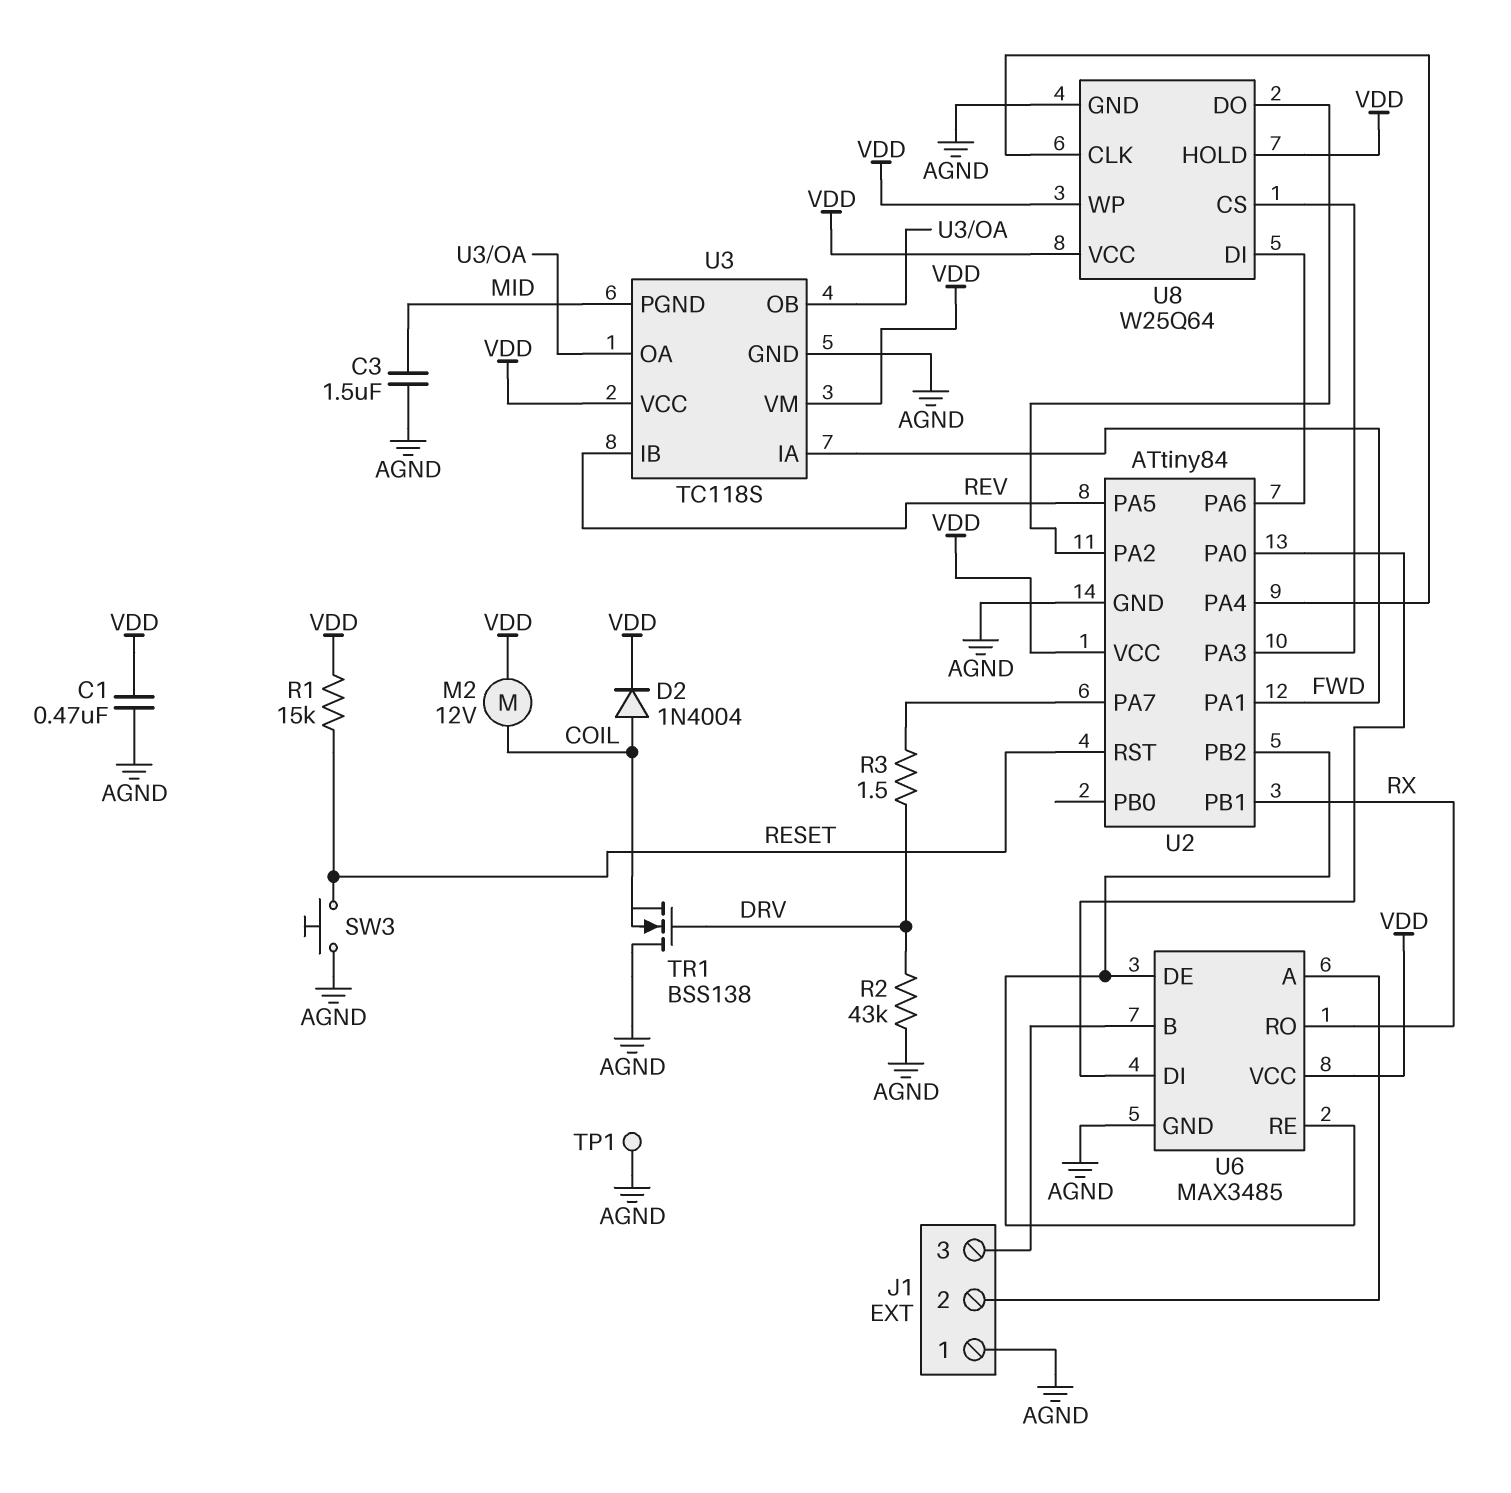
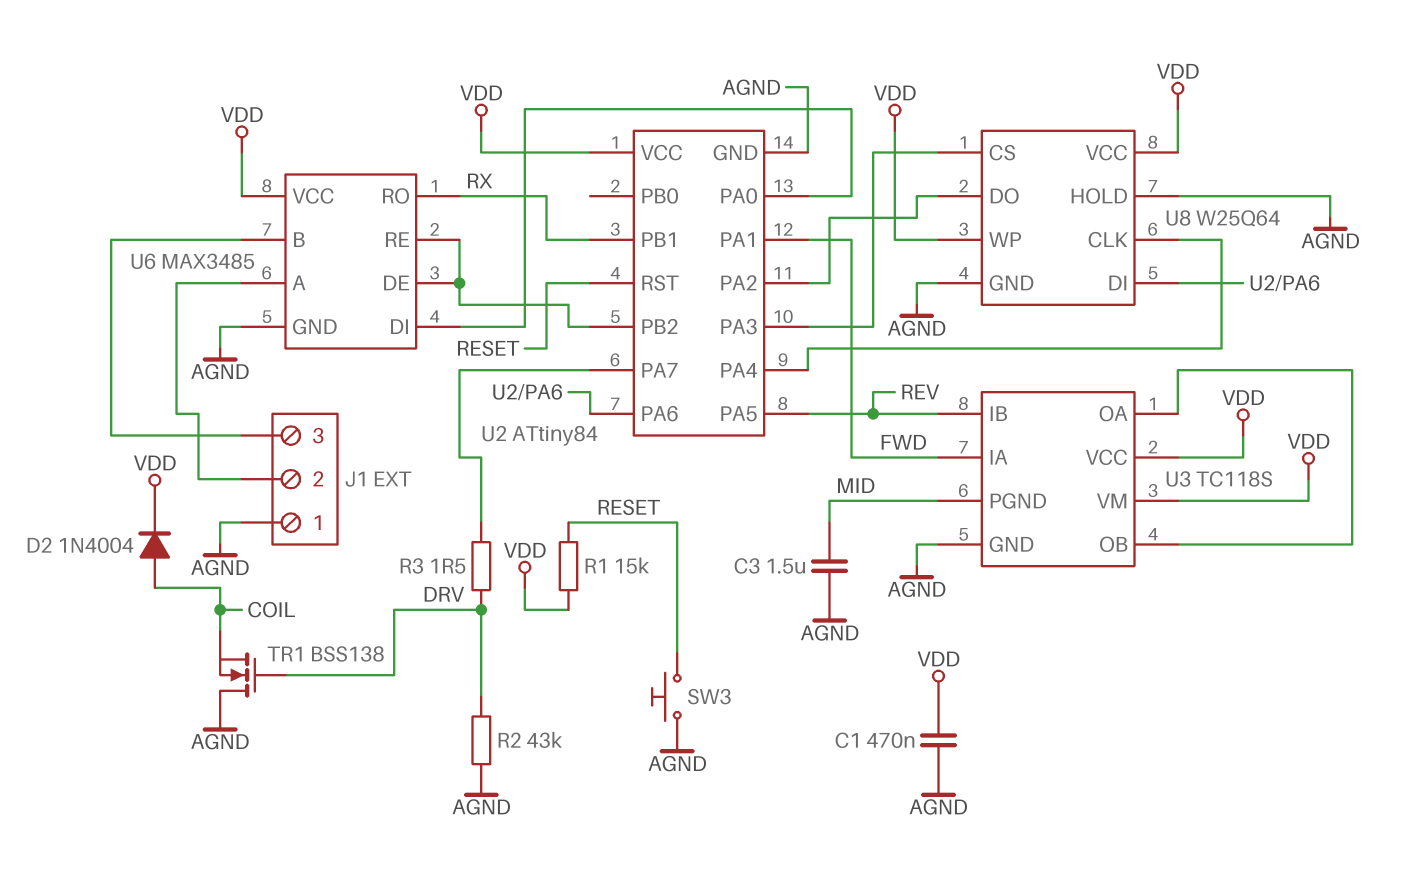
M2: motor 12V (COIL, VDD) -> none
TP1: test point (AGND) -> none
U8 pin HOLD: VDD -> AGND

